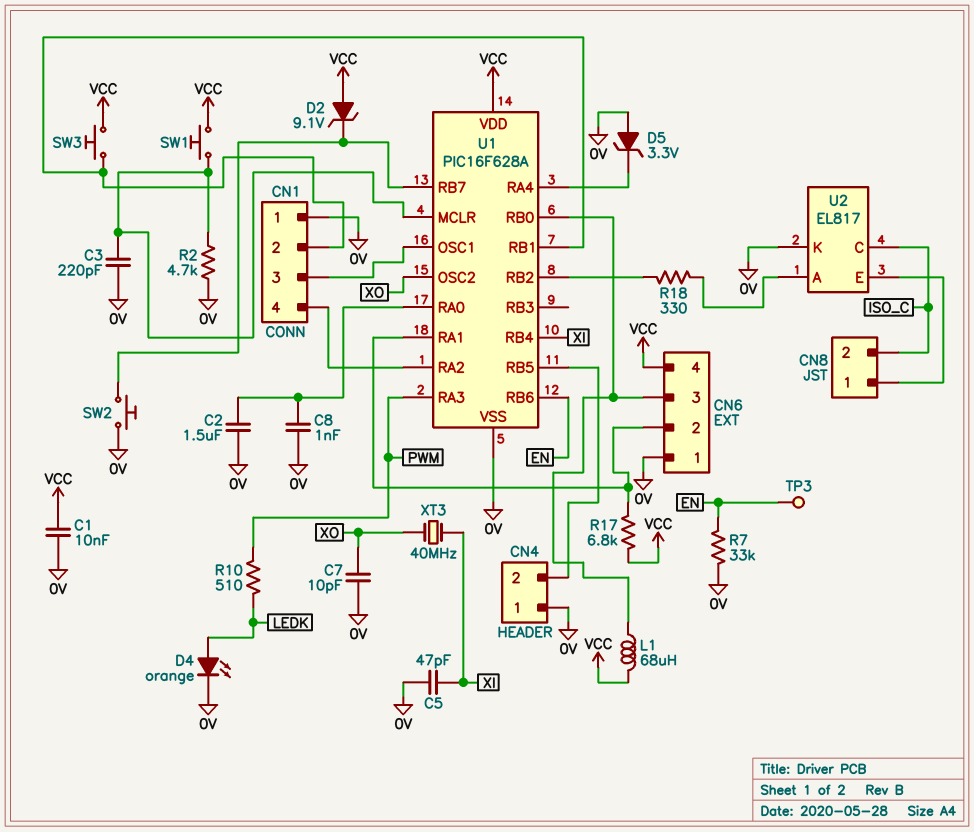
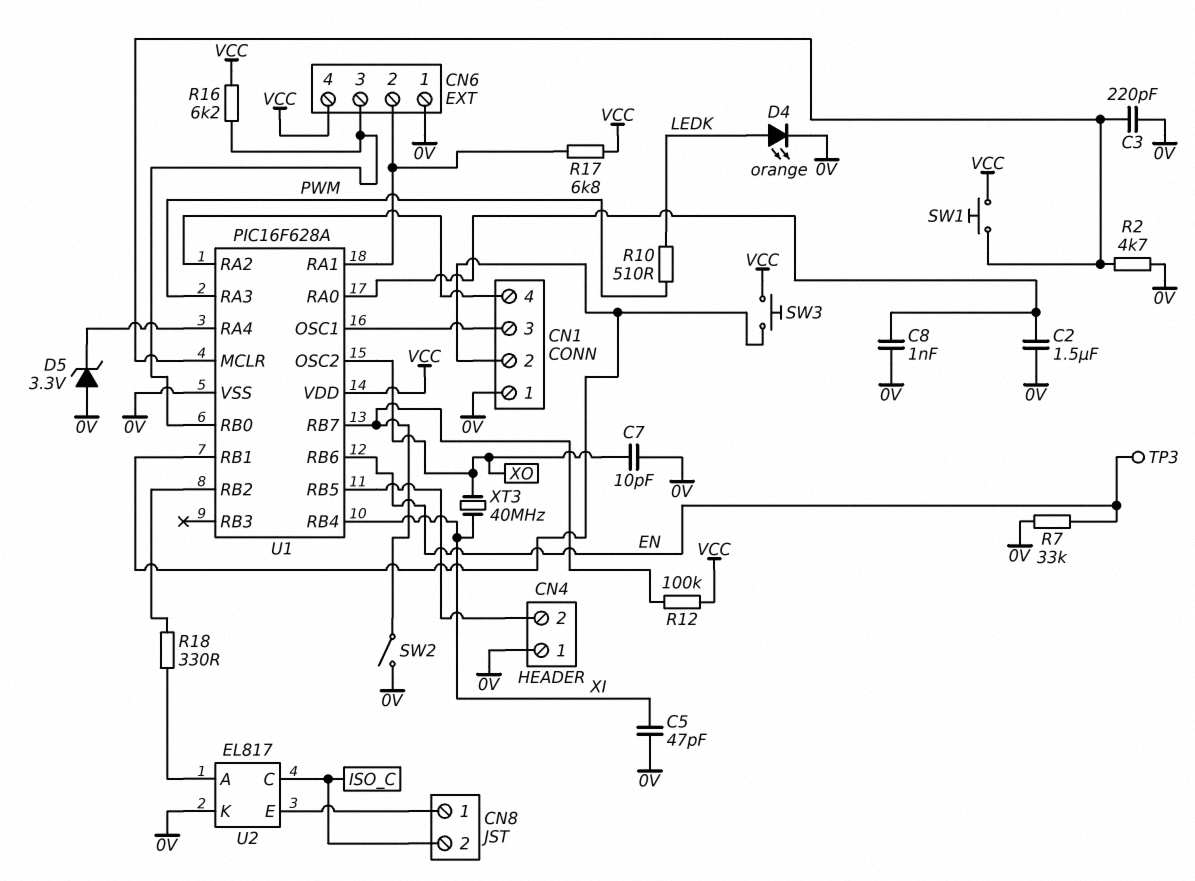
C1: 10nF (0V, VCC) -> none
D2: zener 9.1V (A VCC, K U1/RB7) -> none
L1: 68uH (CN6/3, VCC) -> none
R12: none -> 100k (U1/RB7, VCC)
R16: none -> 6.2k (CN6/3, VCC)
SW2: button (0V, U1/RB7) -> switch (0V, U1/RB7)

